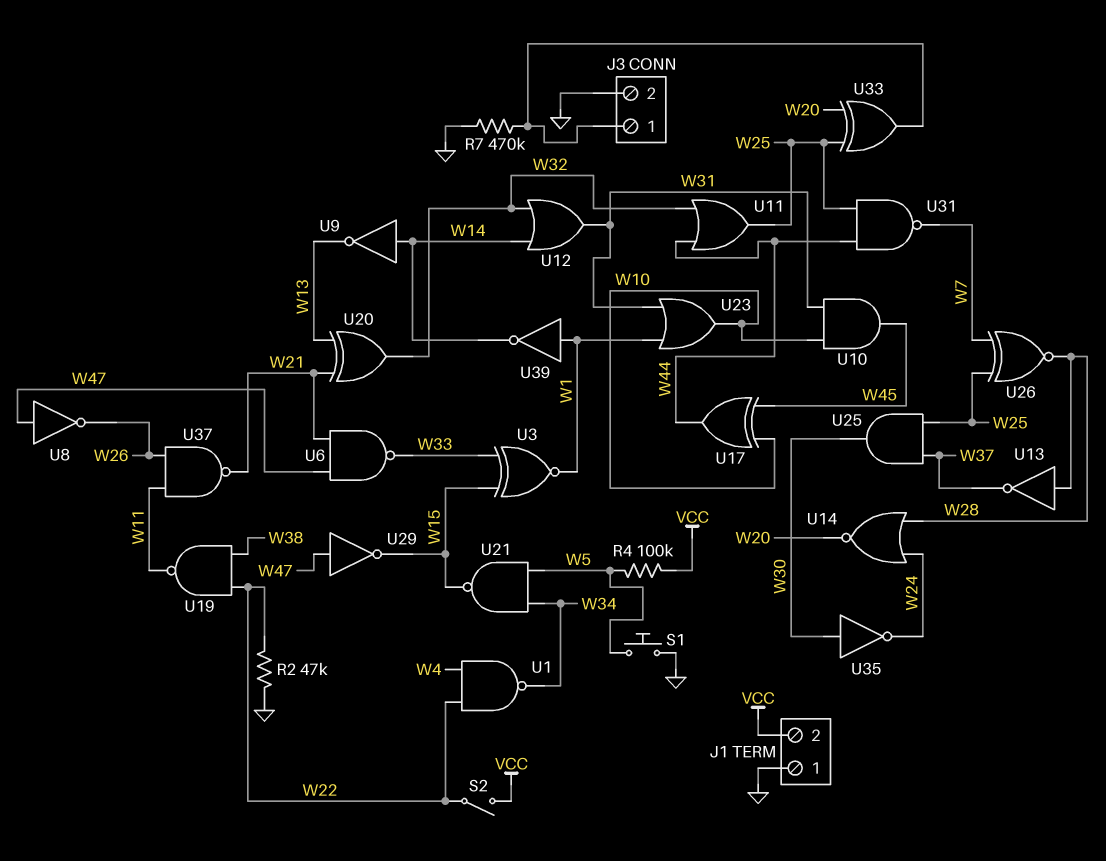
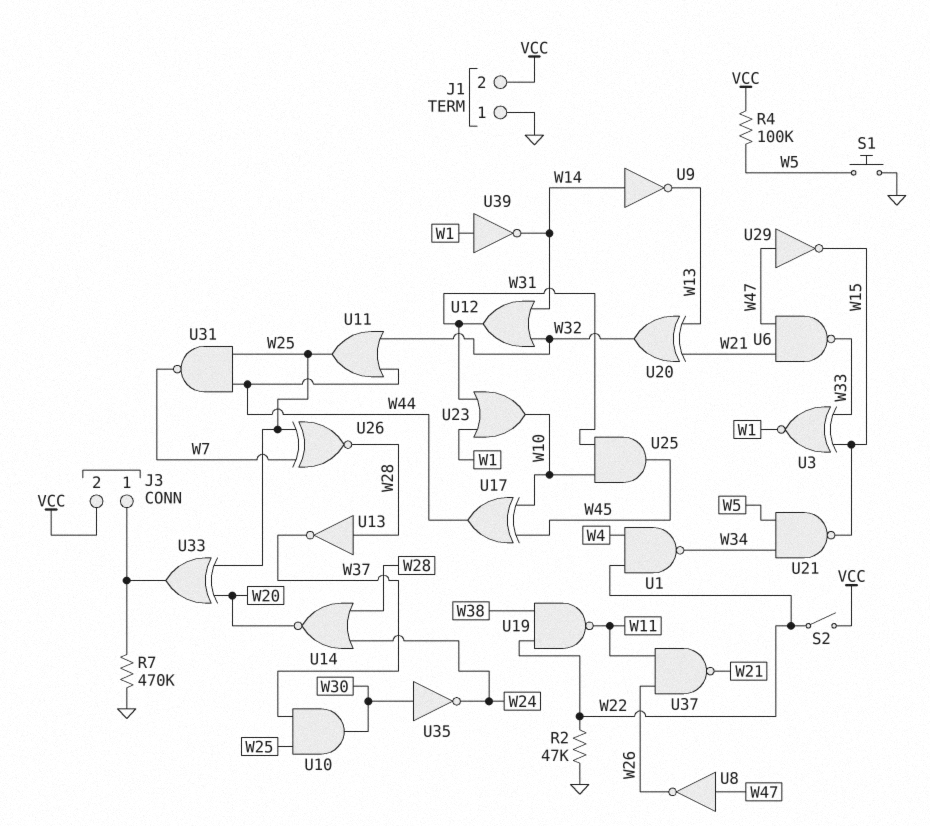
J3 pin 2: GND -> VCC
U10: AND (in W10, in W31, out W45) -> AND (in W25, in W37, out W30)
U25: AND (in W25, in W37, out W30) -> AND (in W10, in W31, out W45)

